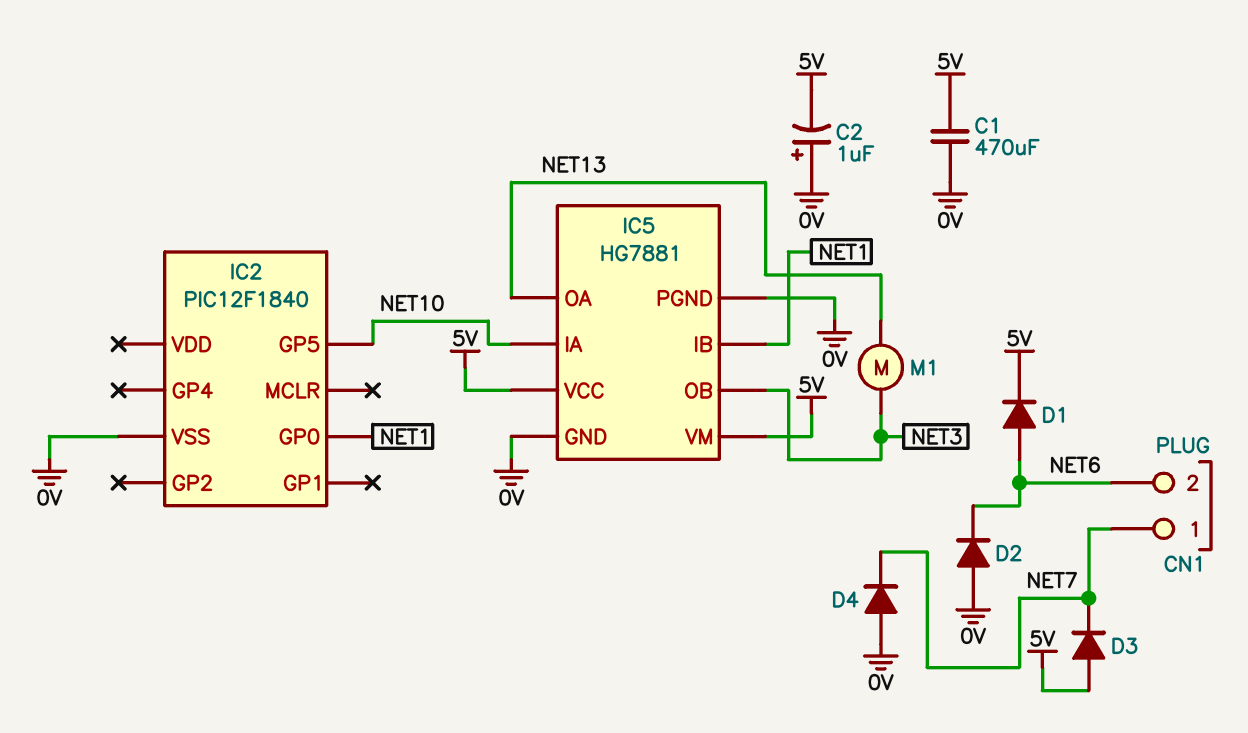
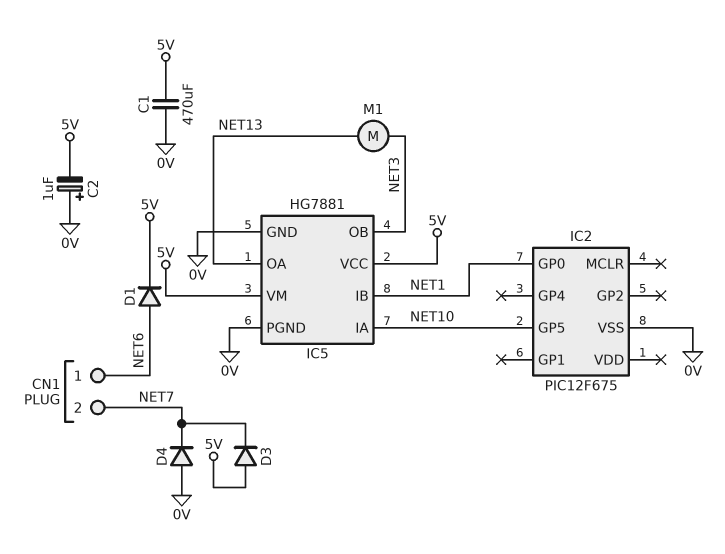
CN1 pin 1: NET7 -> NET6
CN1 pin 2: NET6 -> NET7
D2: diode (A 0V, K NET6) -> none
IC2: PIC12F1840 -> PIC12F675

